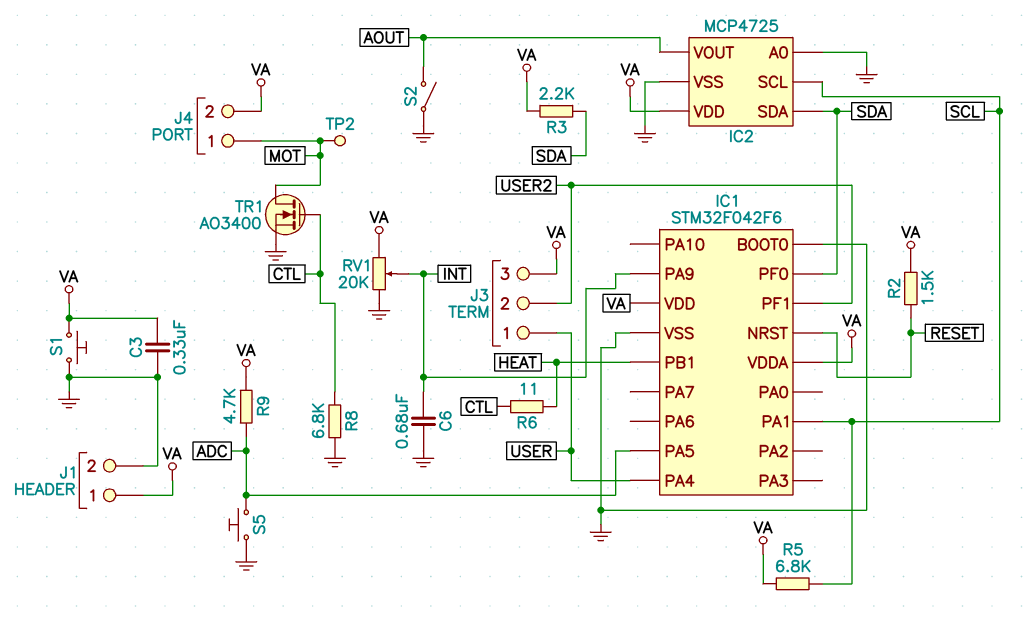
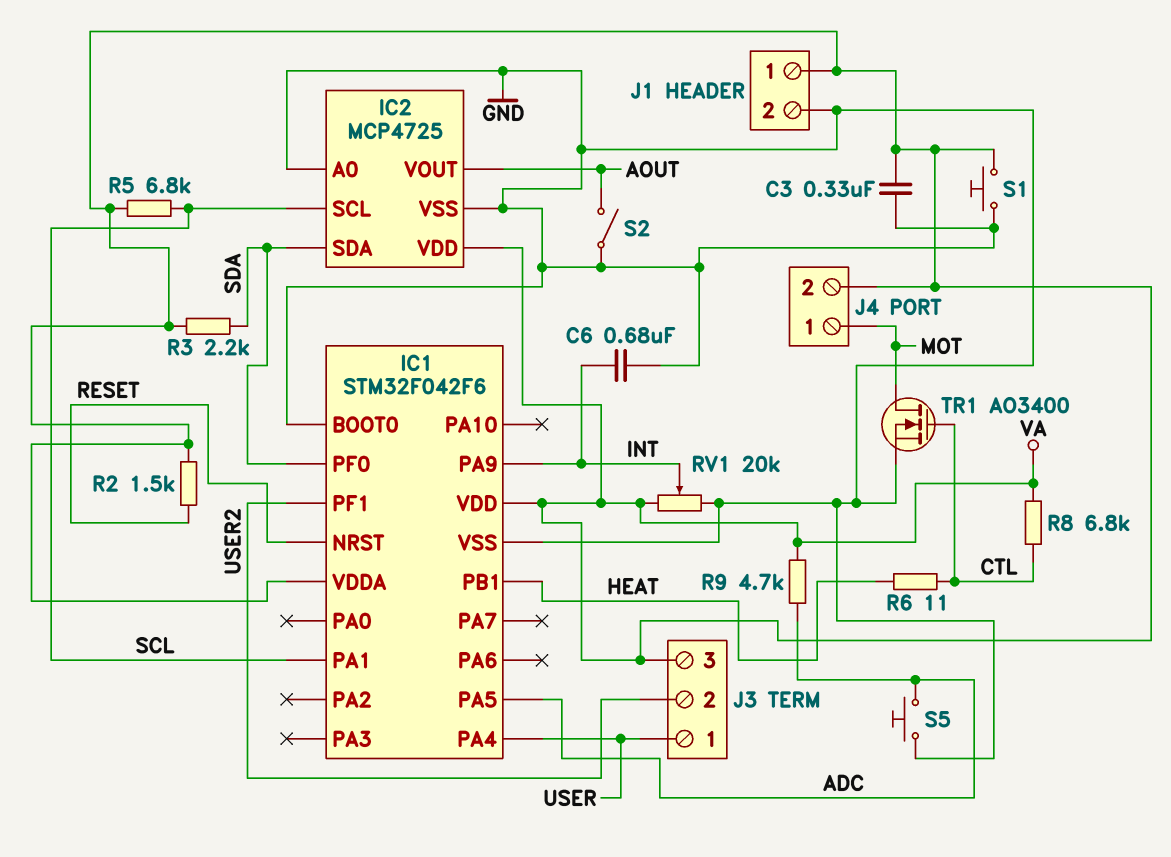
R8: 6.8k (CTL, GND) -> 6.8k (CTL, VA)
TP2: test point (MOT) -> none

